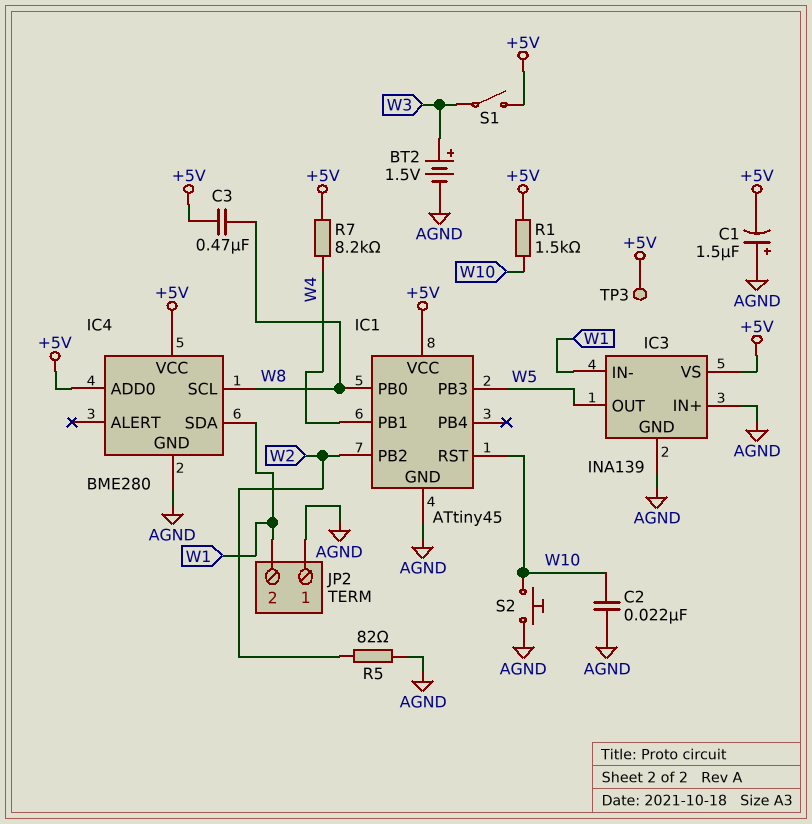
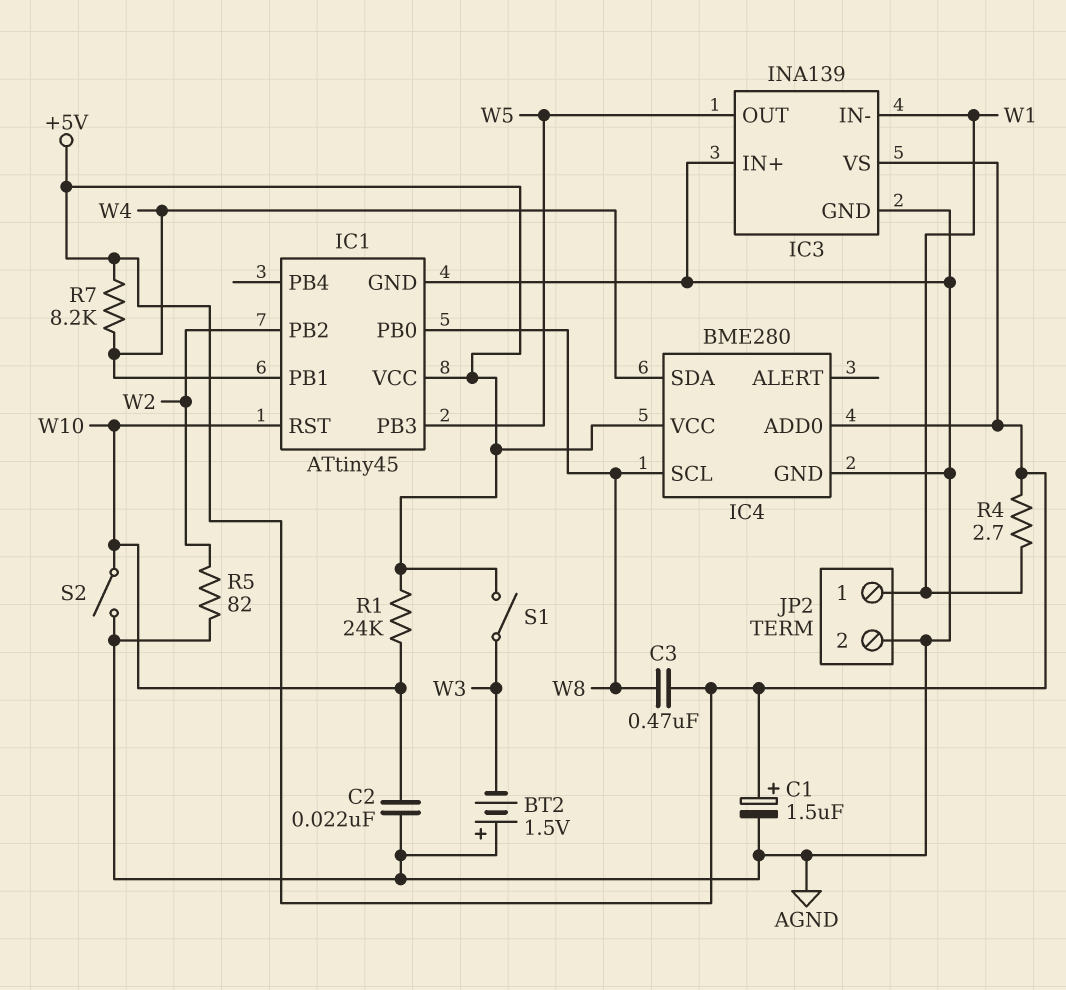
BT2: 1.5V (plus W3, minus AGND) -> 1.5V (plus AGND, minus W3)
C1: 1.5uF (plus AGND, minus +5V) -> 1.5uF (plus +5V, minus AGND)
IC4 pin SDA: W1 -> W4
JP2 pin 1: AGND -> W1
JP2 pin 2: W1 -> AGND
R1: 1.5k (+5V, W10) -> 24k (+5V, W10)
R4: none -> 2.7 (+5V, W1)
S2: button (AGND, W10) -> switch (AGND, W10)
TP3: test point (+5V) -> none

